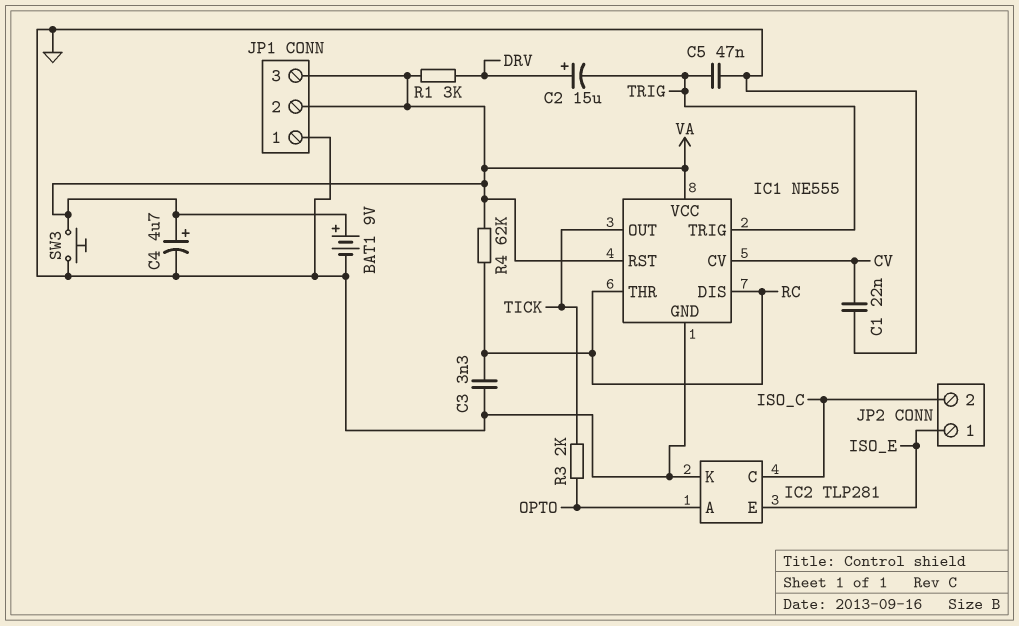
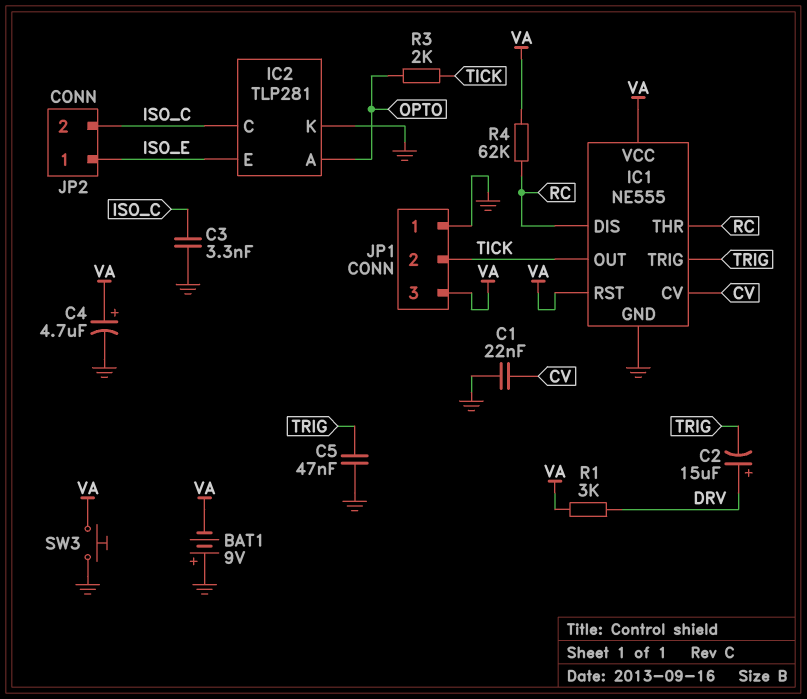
BAT1: 9V (plus VA, minus GND) -> 9V (plus GND, minus VA)
C3: 3.3nF (GND, RC) -> 3.3nF (GND, ISO_C)
JP1 pin 2: VA -> TICK

